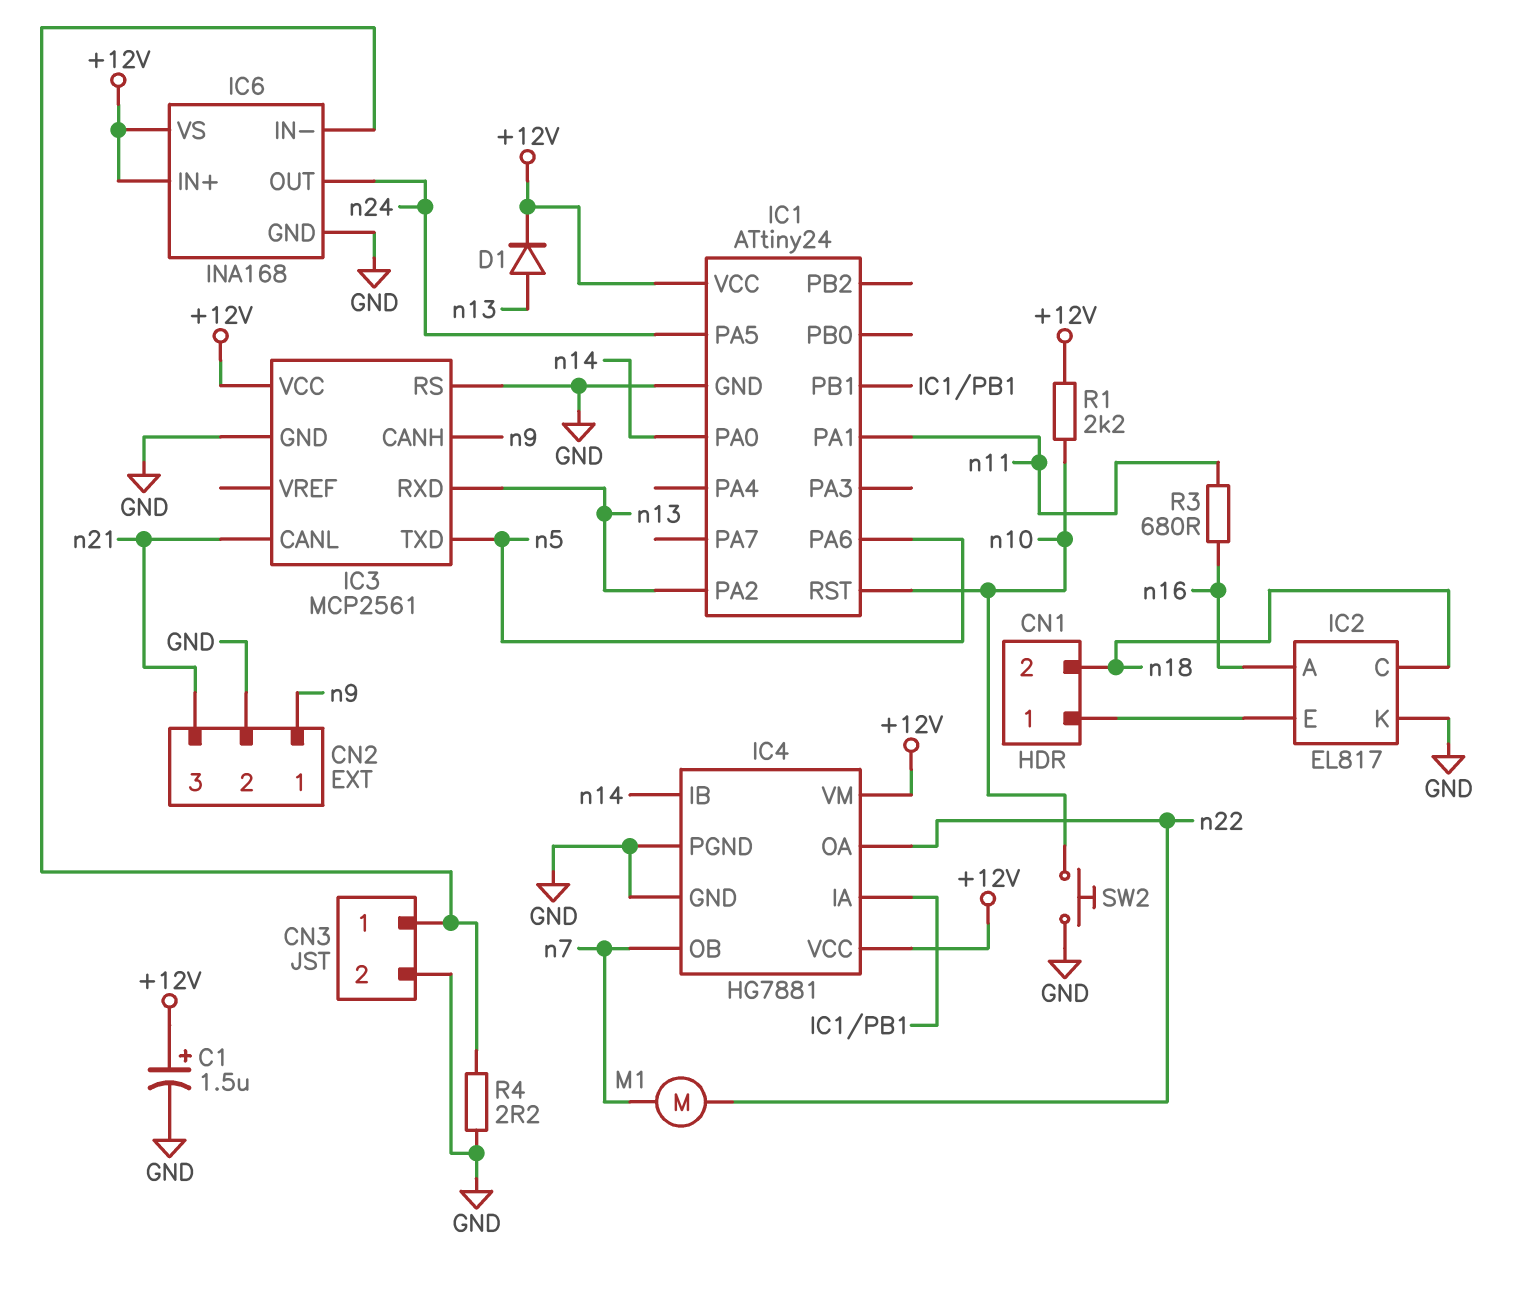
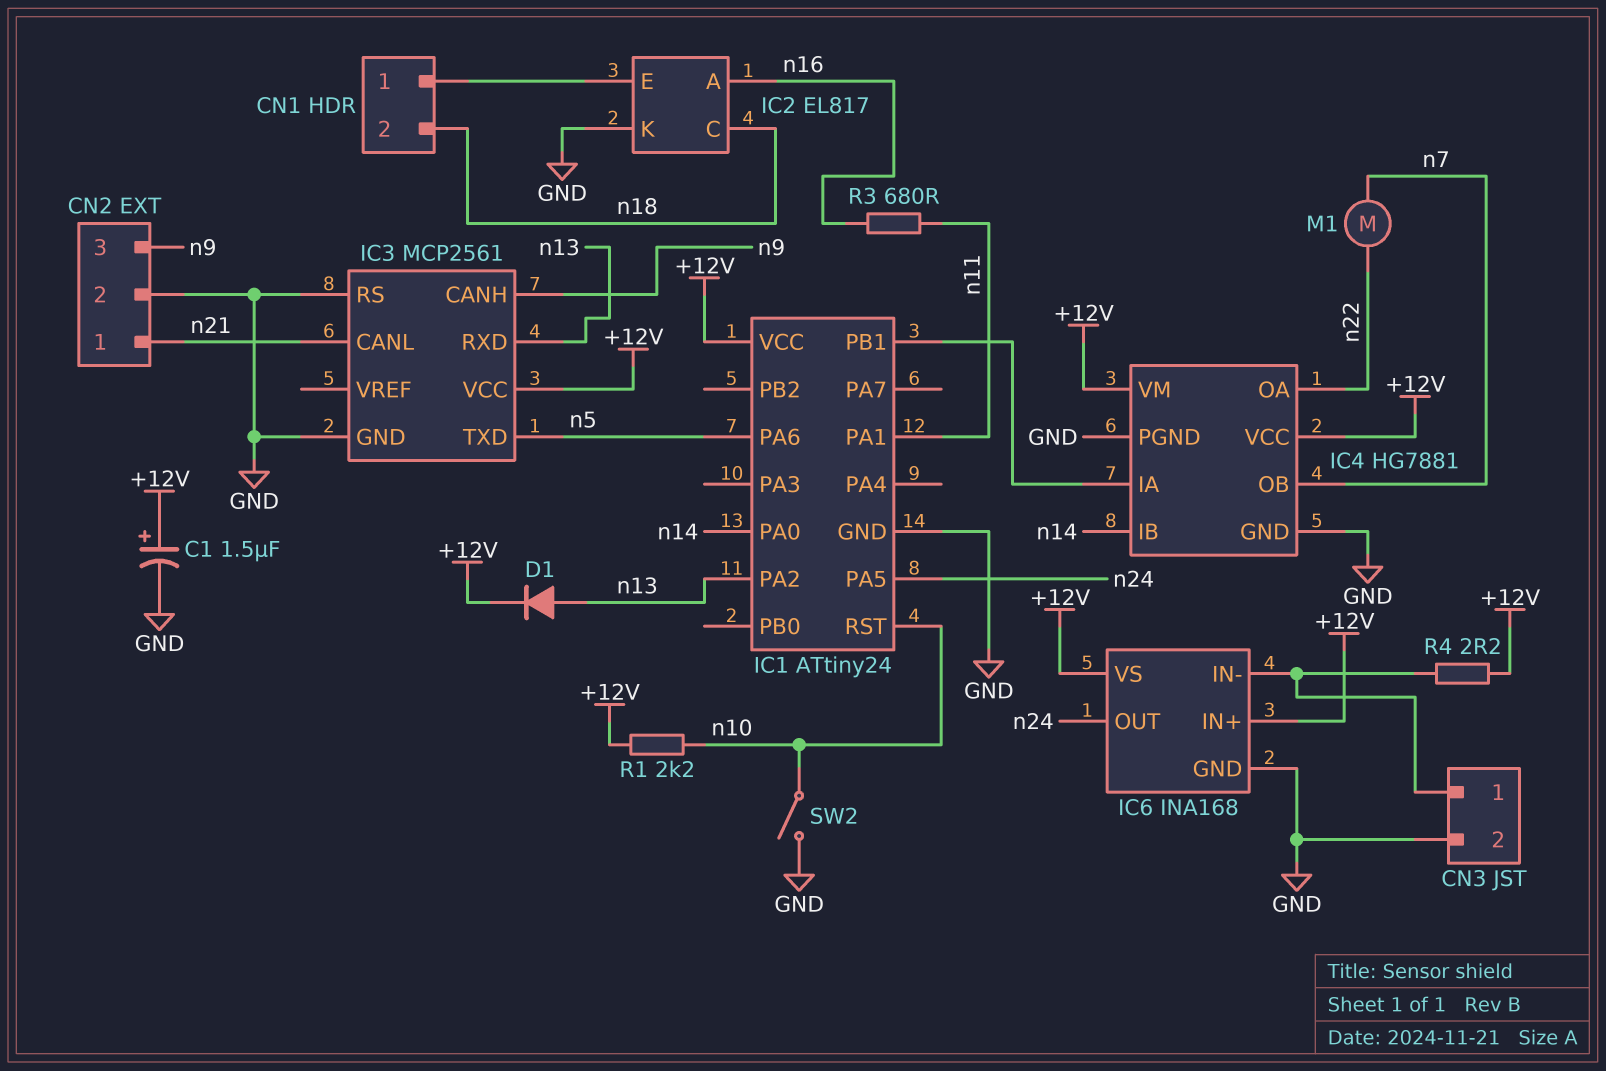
CN2 pin 1: n9 -> n21
CN2 pin 3: n21 -> n9
R4: 2.2 (CN3/1, GND) -> 2.2 (+12V, CN3/1)
SW2: button (GND, n10) -> switch (GND, n10)

